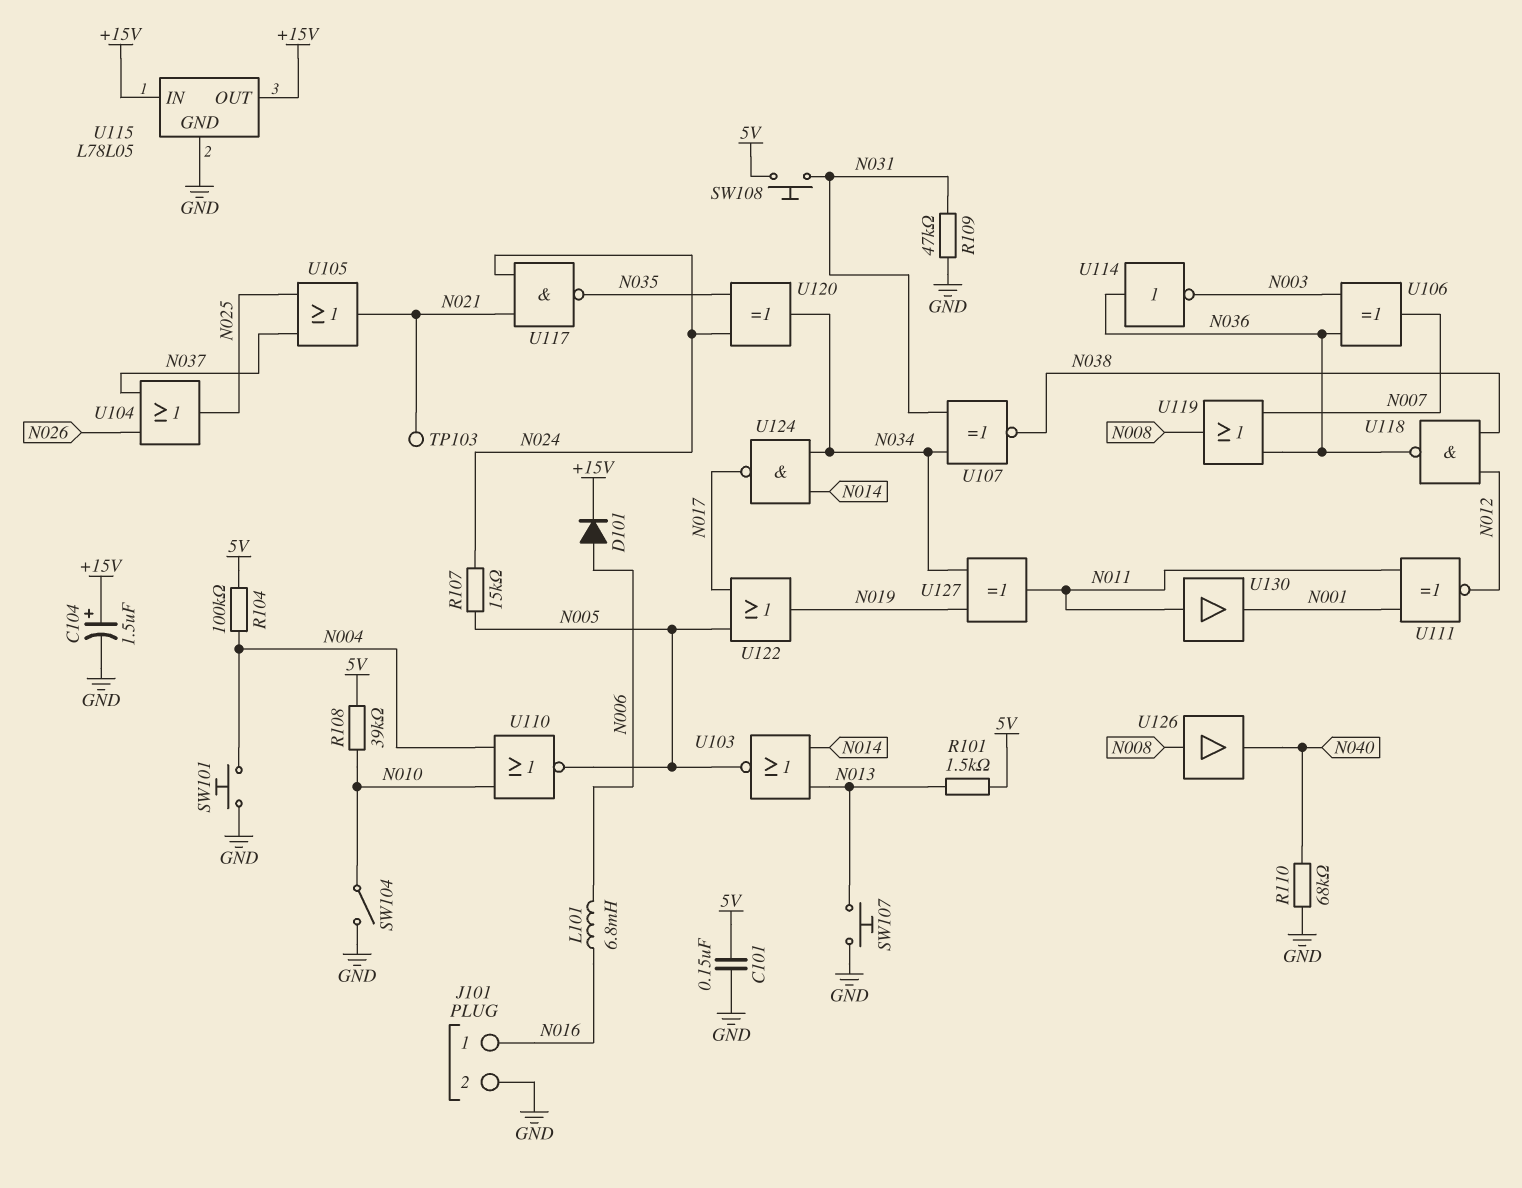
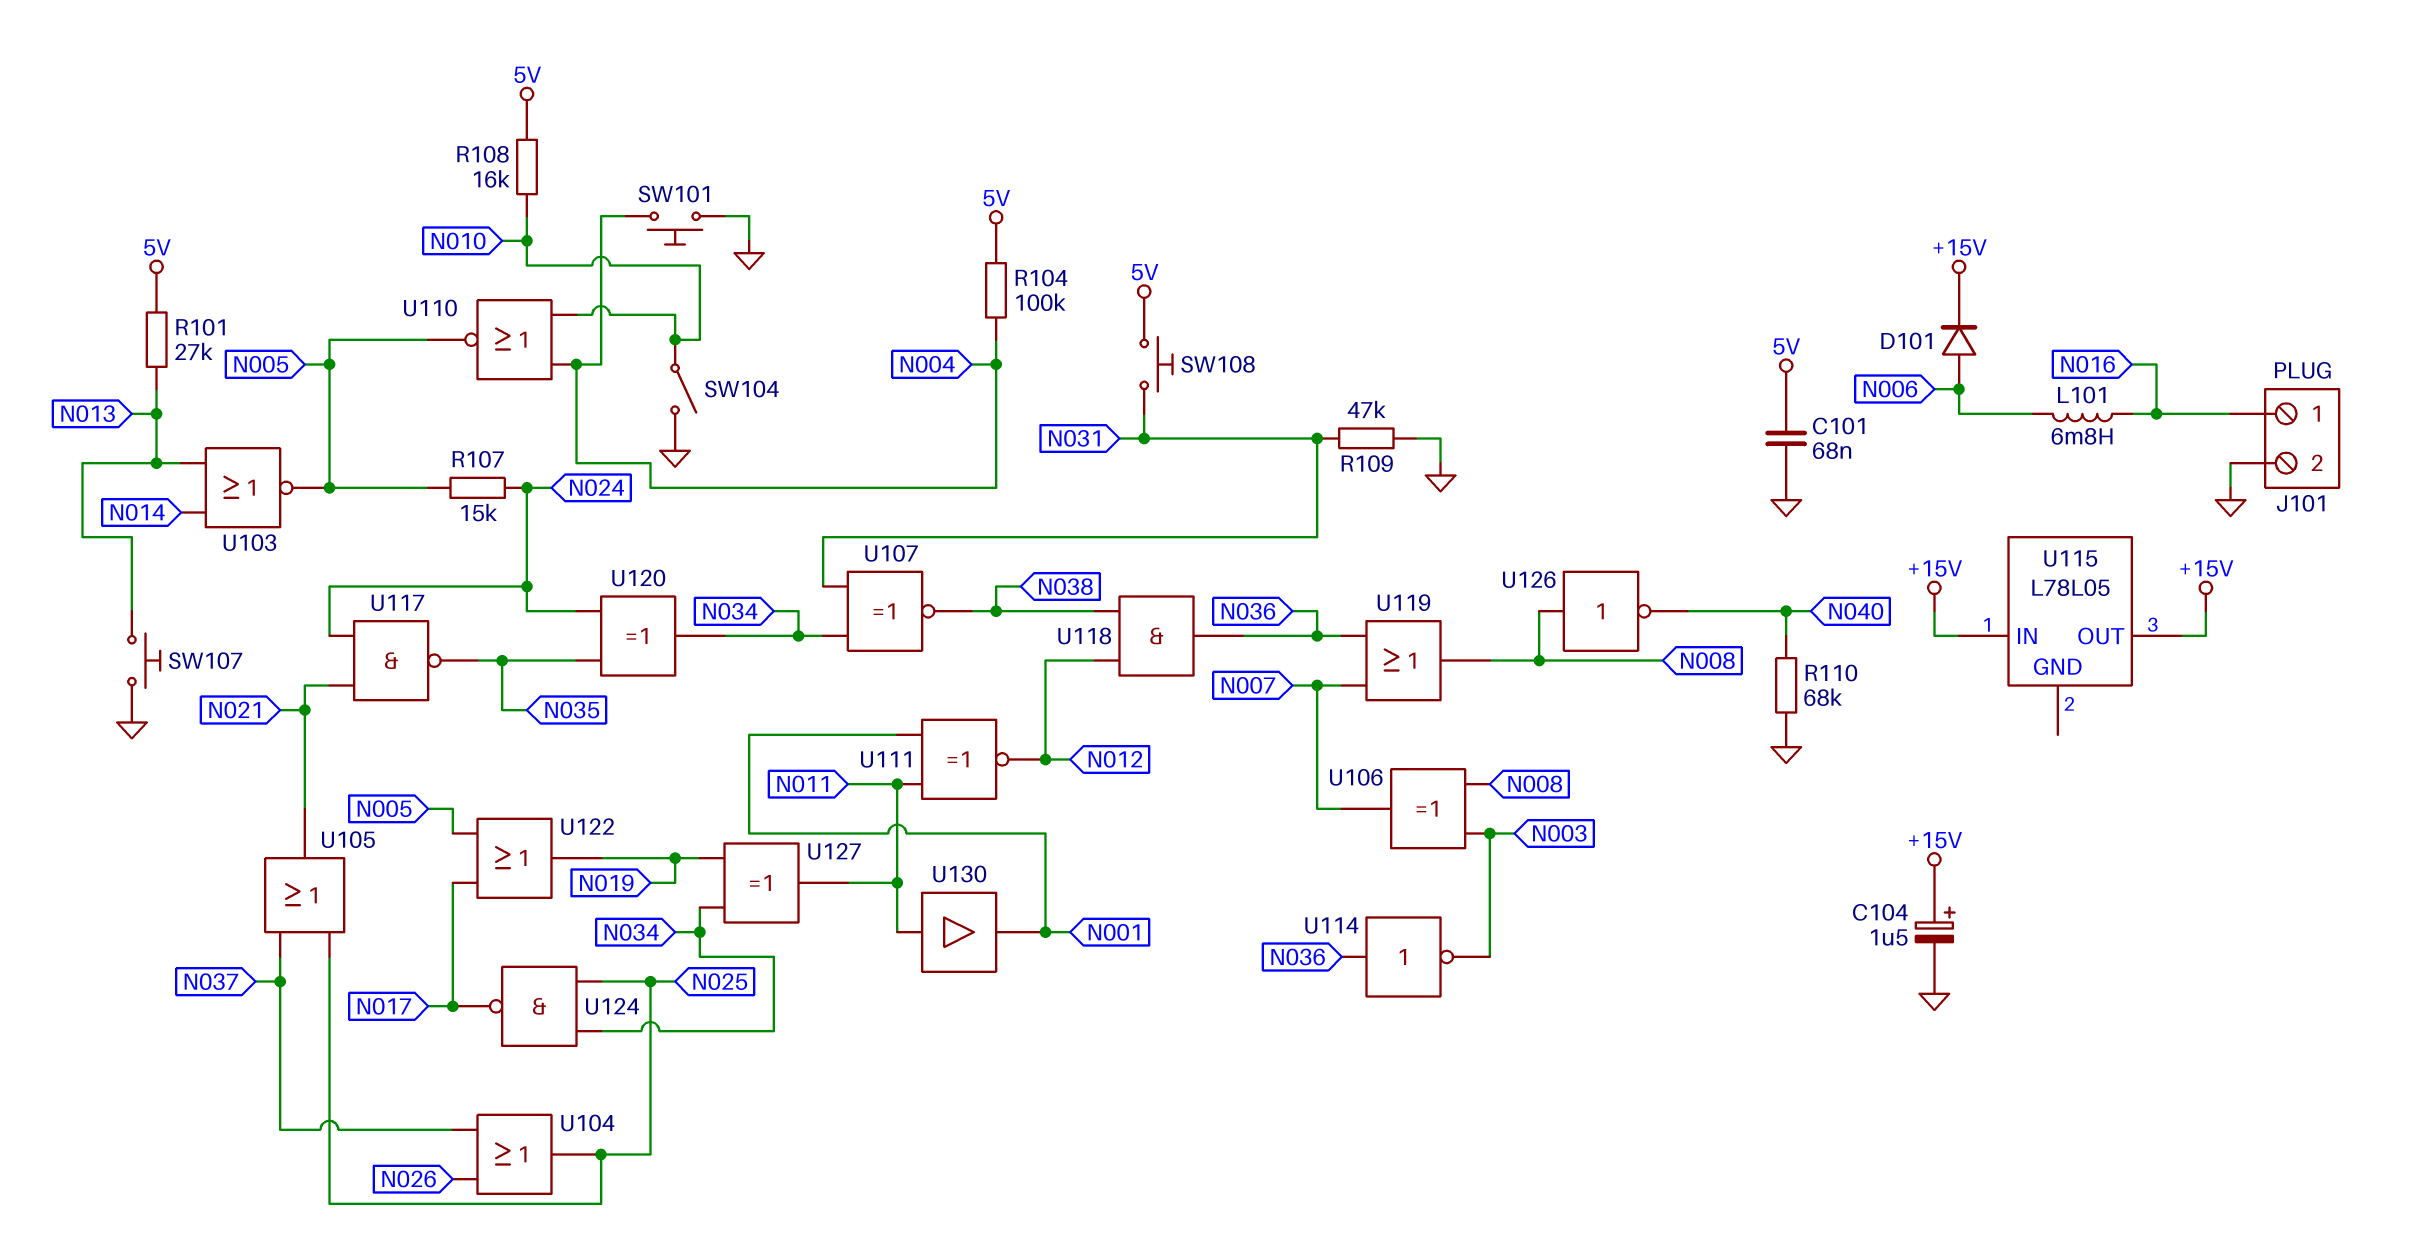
C101: 150nF (5V, GND) -> 68nF (5V, GND)
R101: 1.5k (5V, N013) -> 27k (5V, N013)
R108: 39k (5V, N010) -> 16k (5V, N010)
TP103: test point (N021) -> none
U106: XOR (in N003, in N036, out N007) -> XOR (in N003, in N008, out N007)
U115 pin GND: GND -> none
U118: NAND (in N012, in N038, out N036) -> AND (in N012, in N038, out N036)
U124: NAND (in N014, in N034, out N017) -> NAND (in N025, in N034, out N017)
U126: buffer (in N008, out N040) -> NOT (in N008, out N040)

